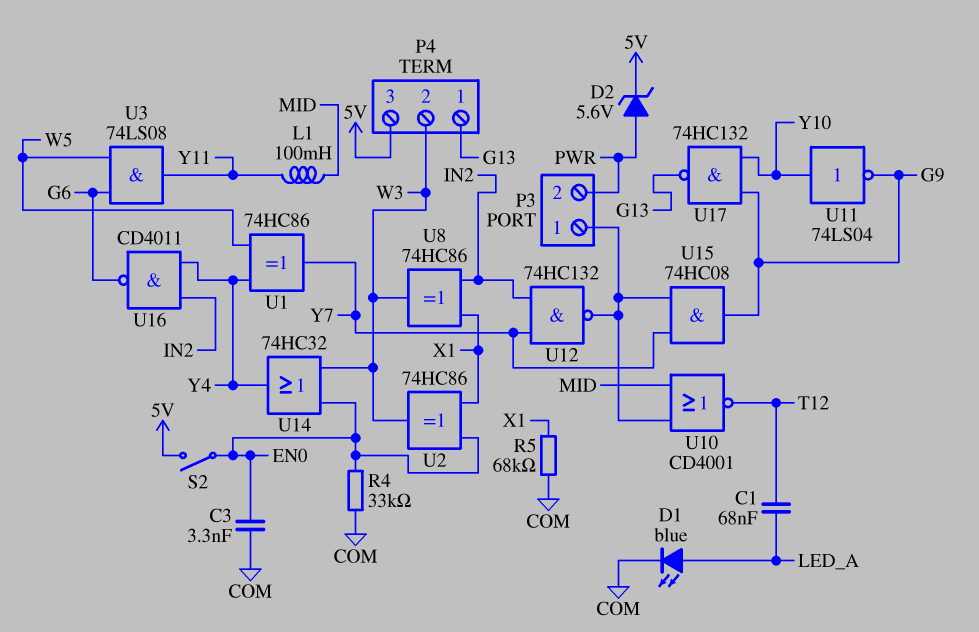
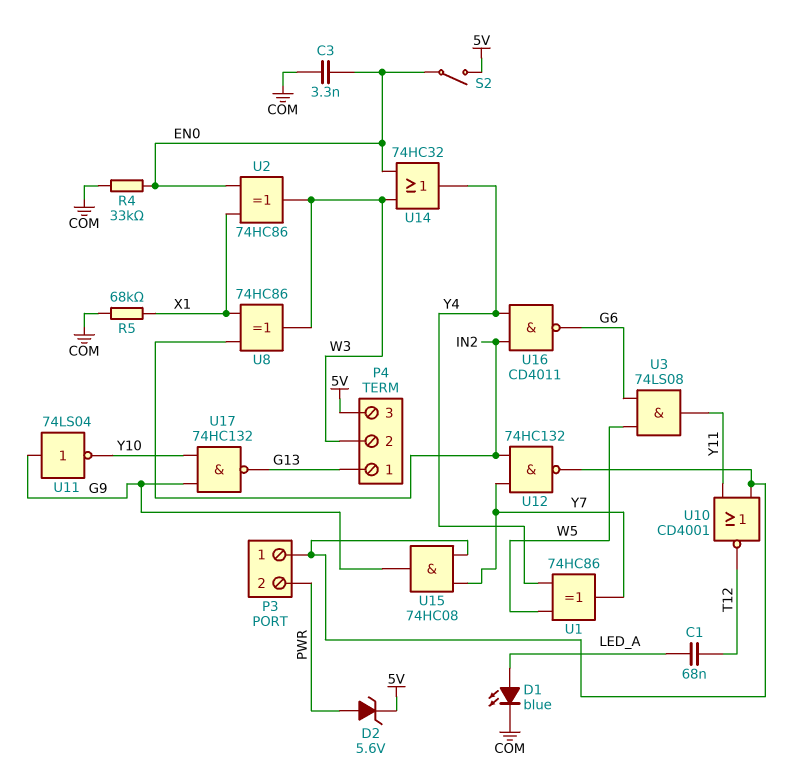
L1: 100mH (MID, Y11) -> none
U10: NOR CD4001 (in MID, in P3/1, out T12) -> NOR CD4001 (in P3/1, in Y11, out T12)
U11: NOT 74LS04 (in Y10, out G9) -> NOT 74LS04 (in G9, out Y10)

